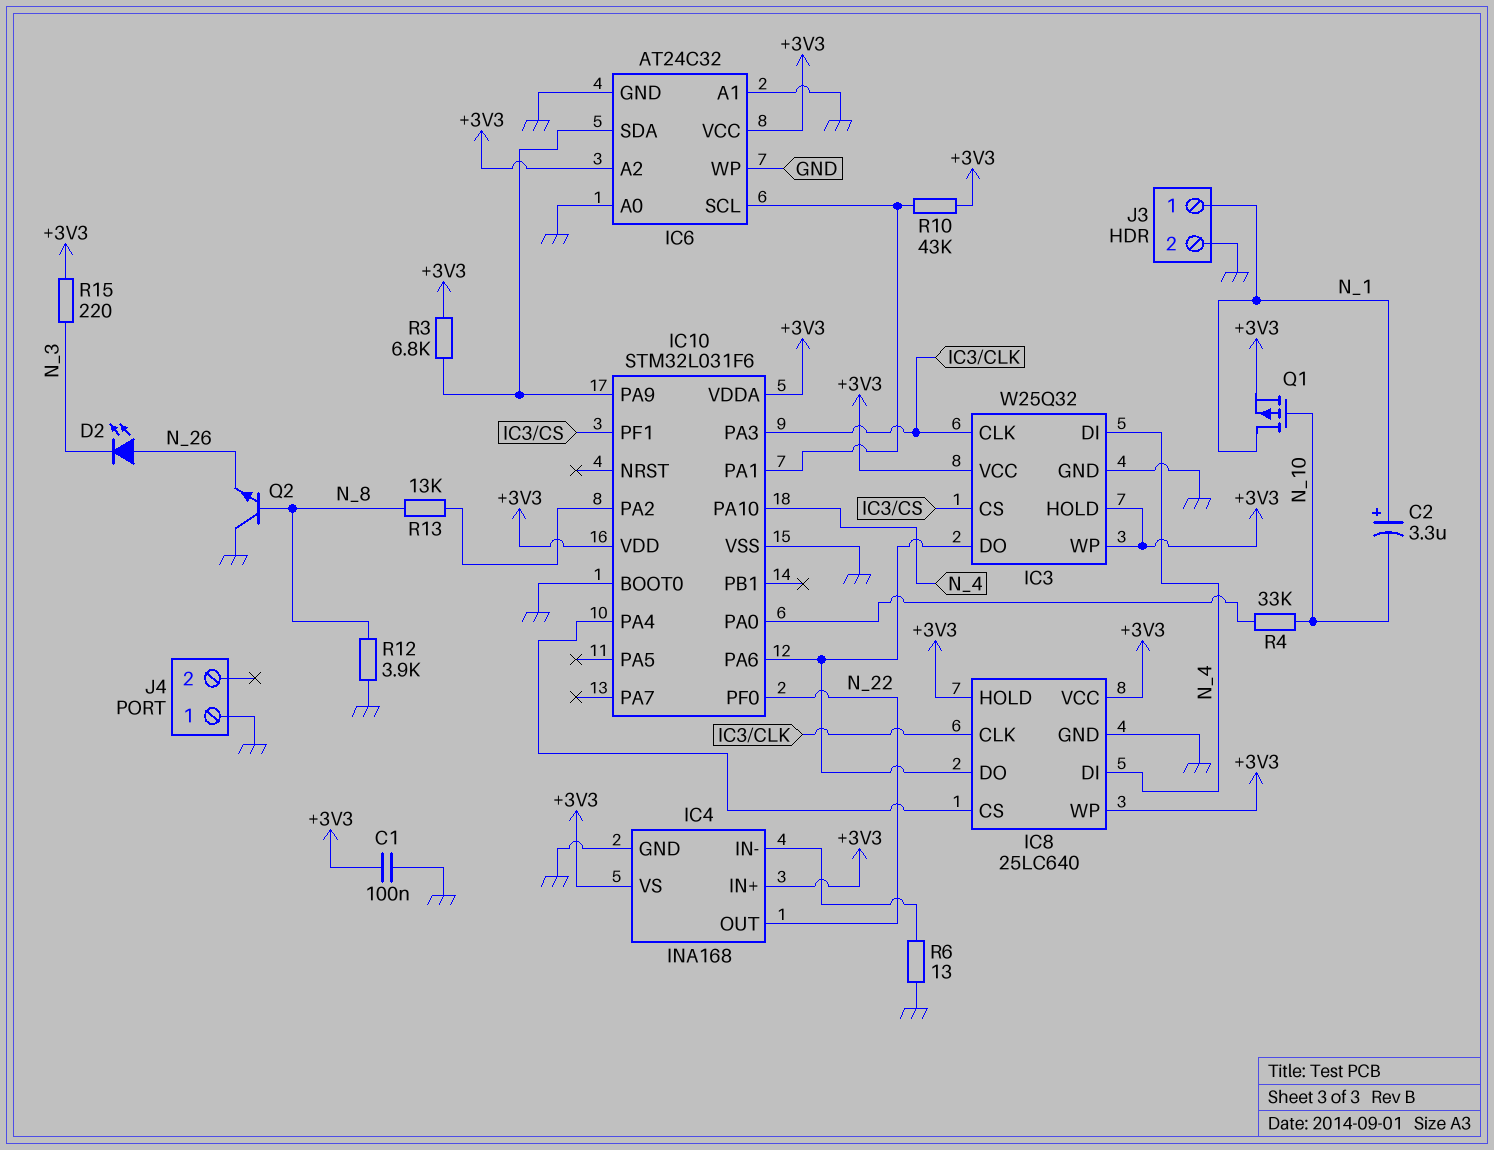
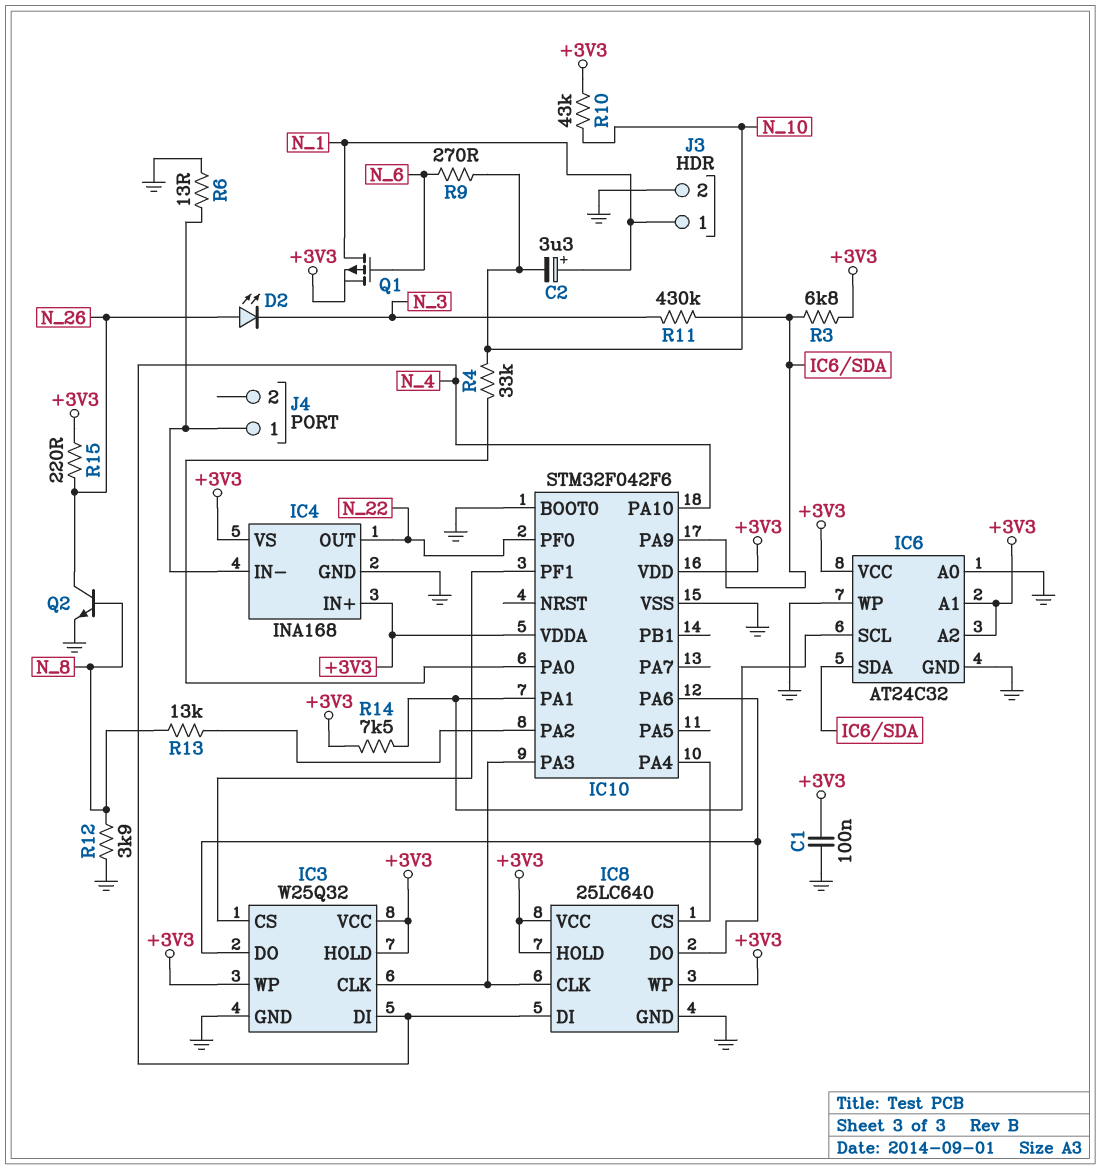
IC6 pin A1: GND -> +3V3
IC10: STM32L031F6 -> STM32F042F6
J4 pin 1: GND -> IC4/IN-
Q1: PMOS (G N_10, D N_1, S +3V3) -> PMOS (G N_6, D N_1, S +3V3)
Q2: NPN (B N_8, C GND, E N_26) -> NPN (B N_8, C N_26, E GND)
R9: none -> 270 (N_6, N_10)
R10: 43k (+3V3, IC6/SCL) -> 43k (+3V3, N_10)
R11: none -> 430k (IC6/SDA, N_3)
R14: none -> 7.5k (+3V3, IC6/SCL)
R15: 220 (+3V3, N_3) -> 220 (+3V3, N_26)

